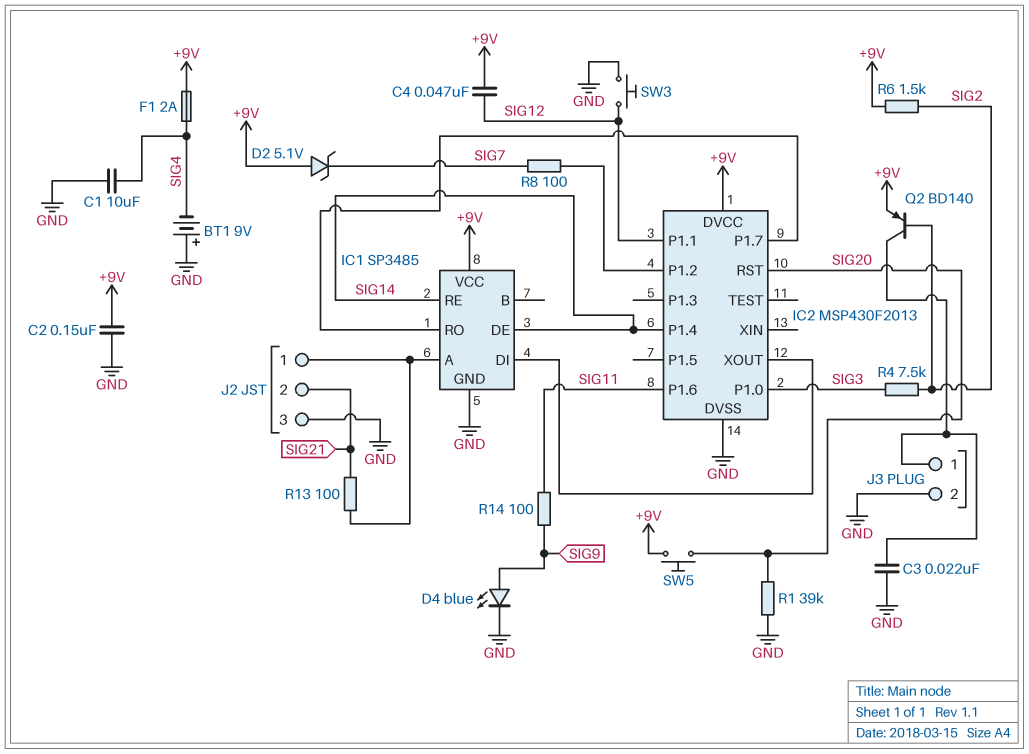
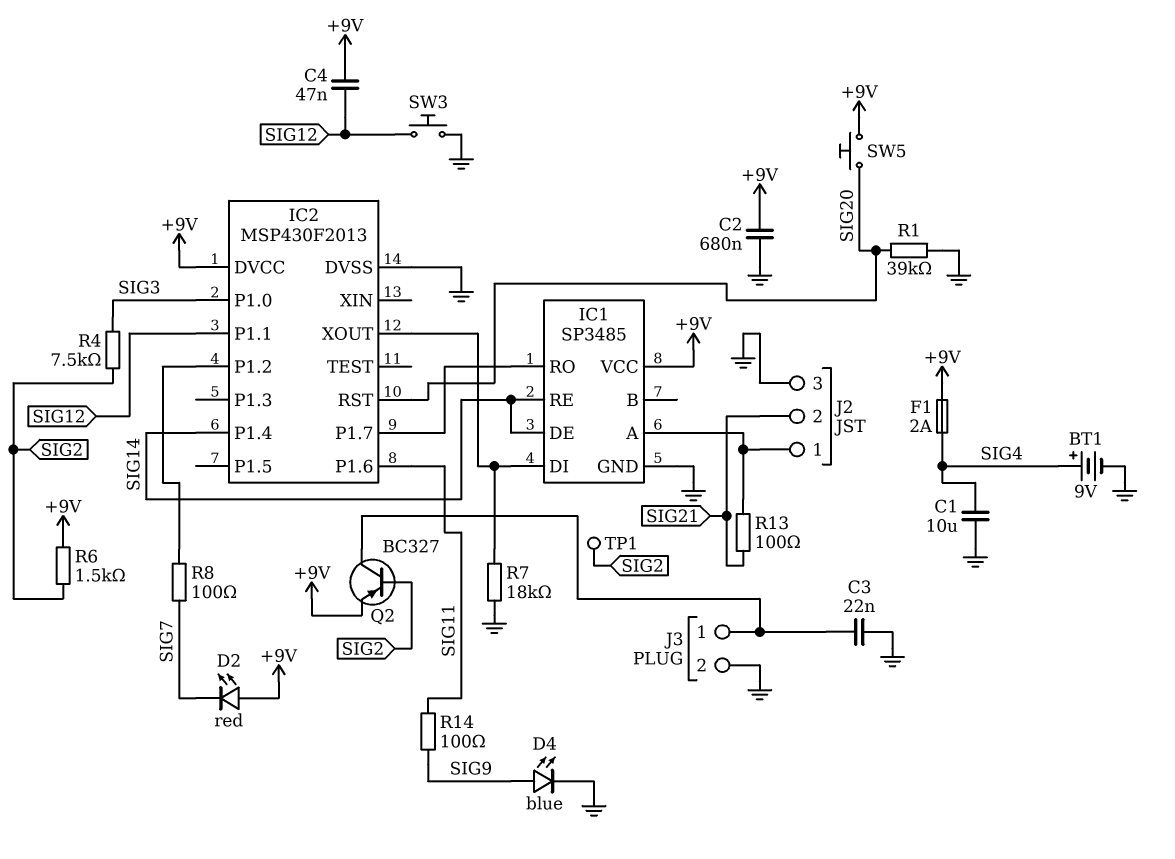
BT1: 9V (plus GND, minus SIG4) -> 9V (plus SIG4, minus GND)
C2: 150nF (+9V, GND) -> 680nF (+9V, GND)
D2: zener 5.1V (A +9V, K SIG7) -> LED red (A +9V, K SIG7)
Q2: PNP BD140 (B SIG2, C J3/1, E +9V) -> PNP BC327 (B SIG2, C J3/1, E +9V)
R7: none -> 18k (GND, IC1/DI)
TP1: none -> test point (SIG2)

